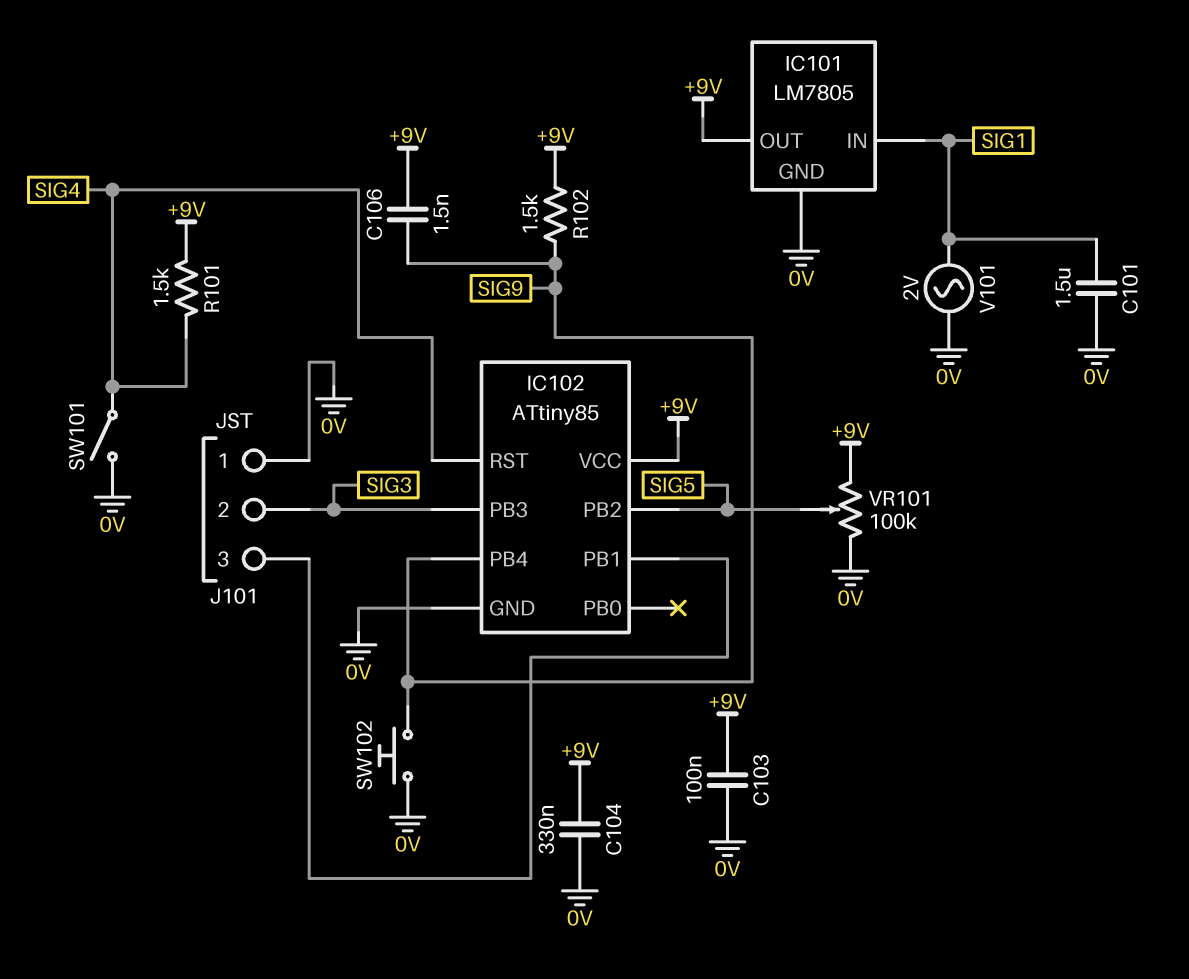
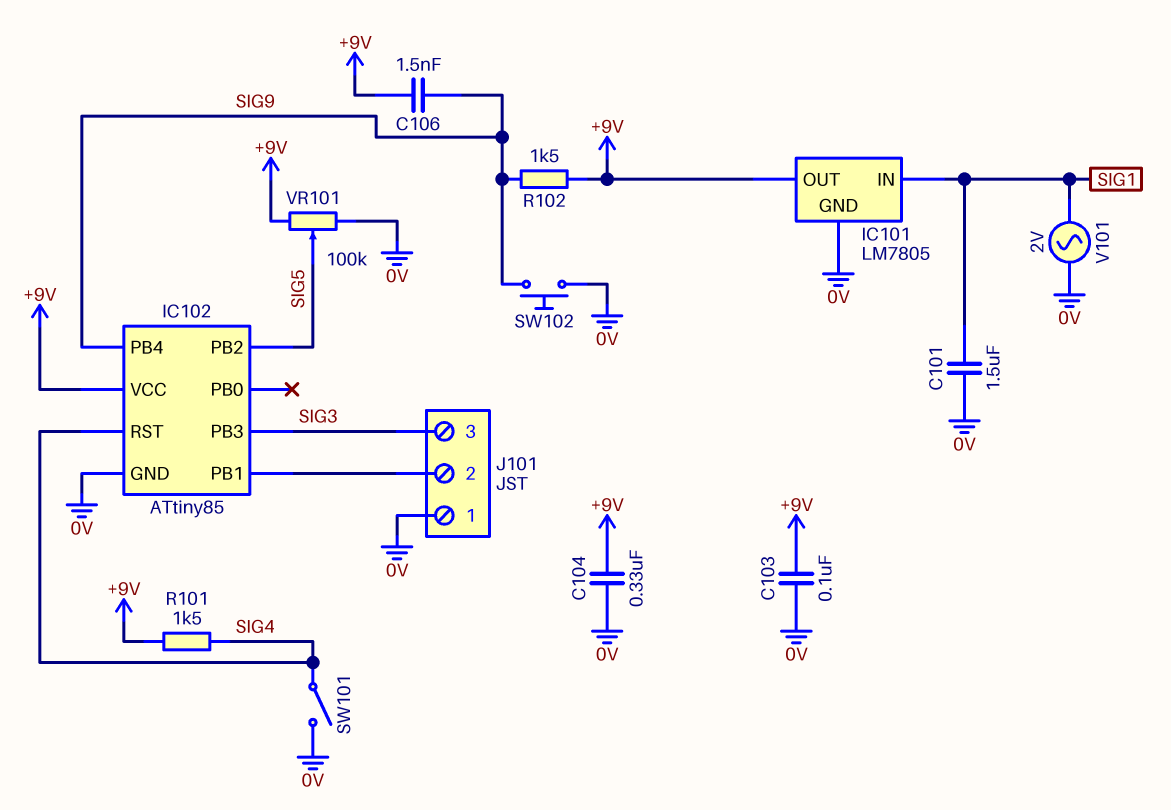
J101 pin 2: SIG3 -> IC102/PB1
J101 pin 3: IC102/PB1 -> SIG3

